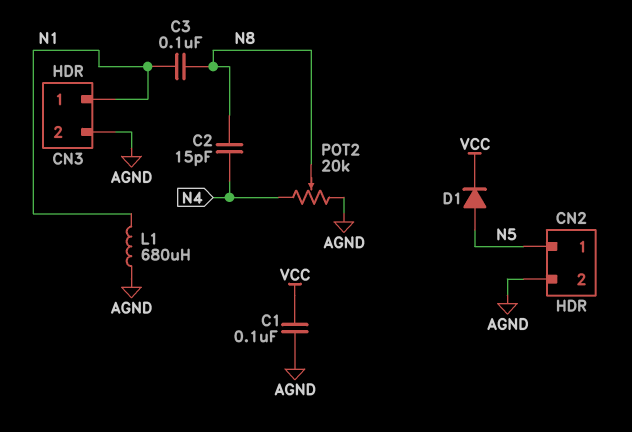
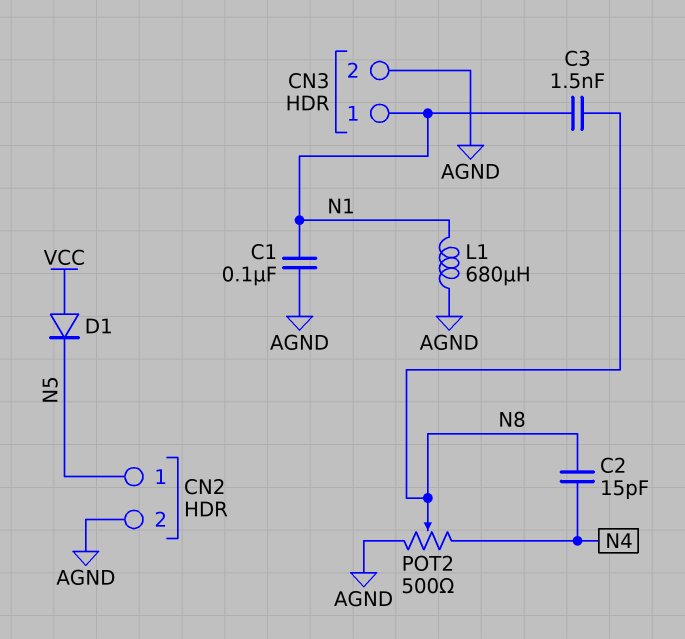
C1: 100nF (AGND, VCC) -> 100nF (AGND, N1)
C3: 100nF (N1, N8) -> 1.5nF (N1, N8)
D1: diode (A N5, K VCC) -> diode (A VCC, K N5)
POT2: 20k (AGND, N4, wiper N8) -> 500 (AGND, N4, wiper N8)

